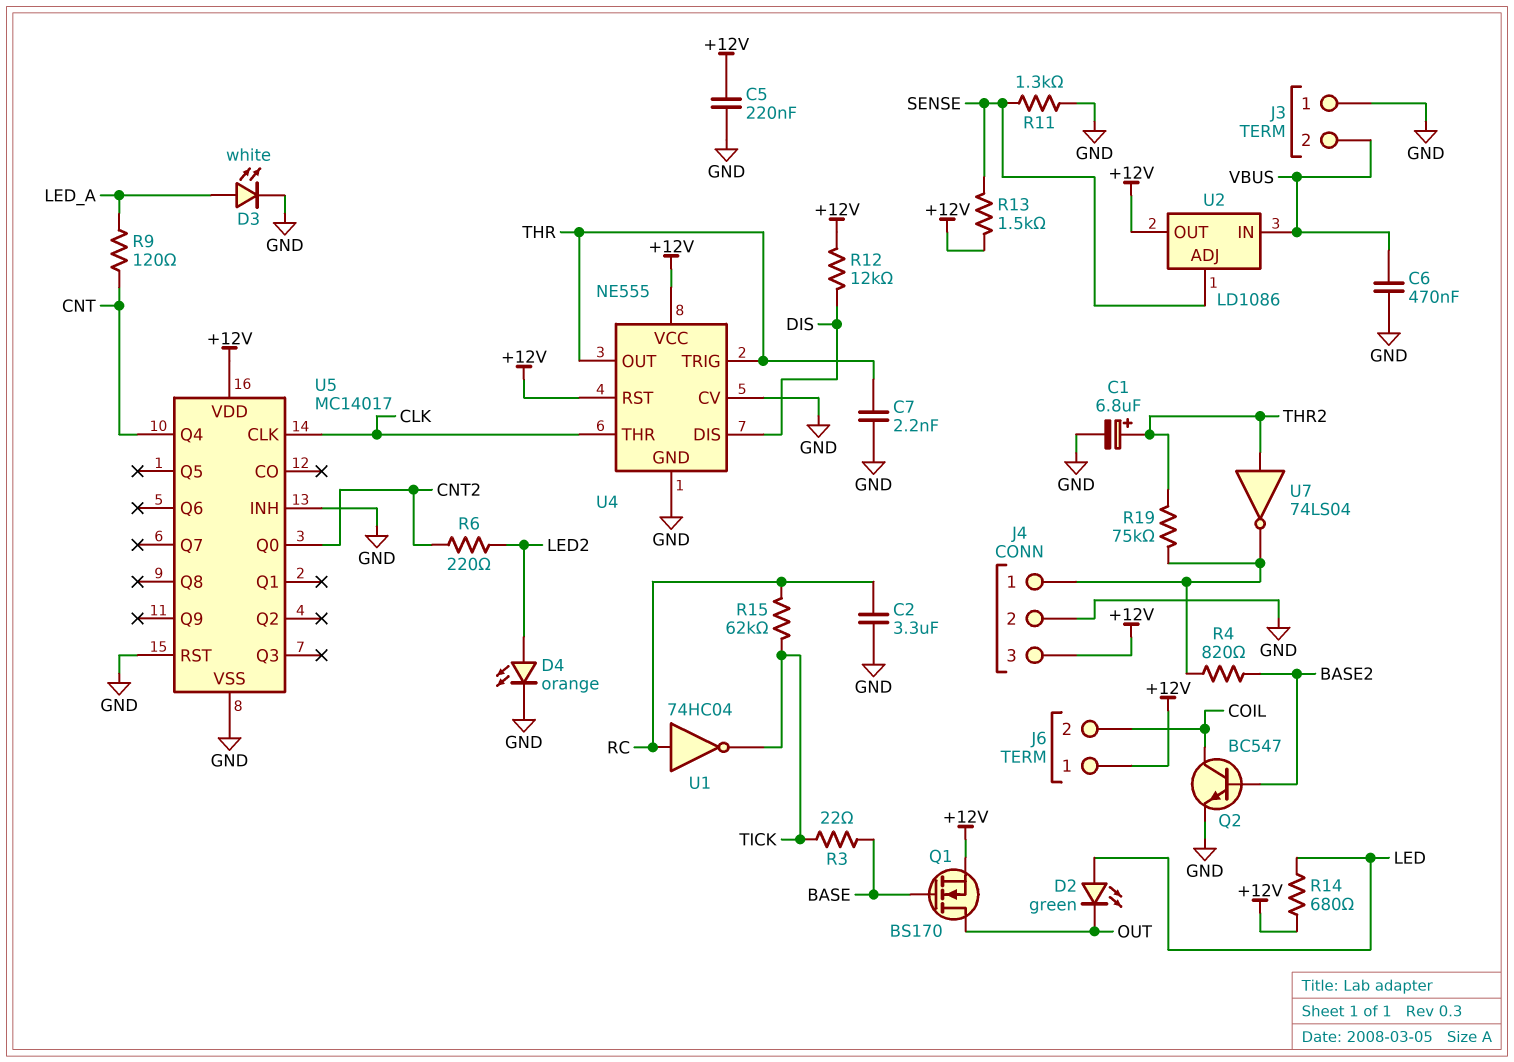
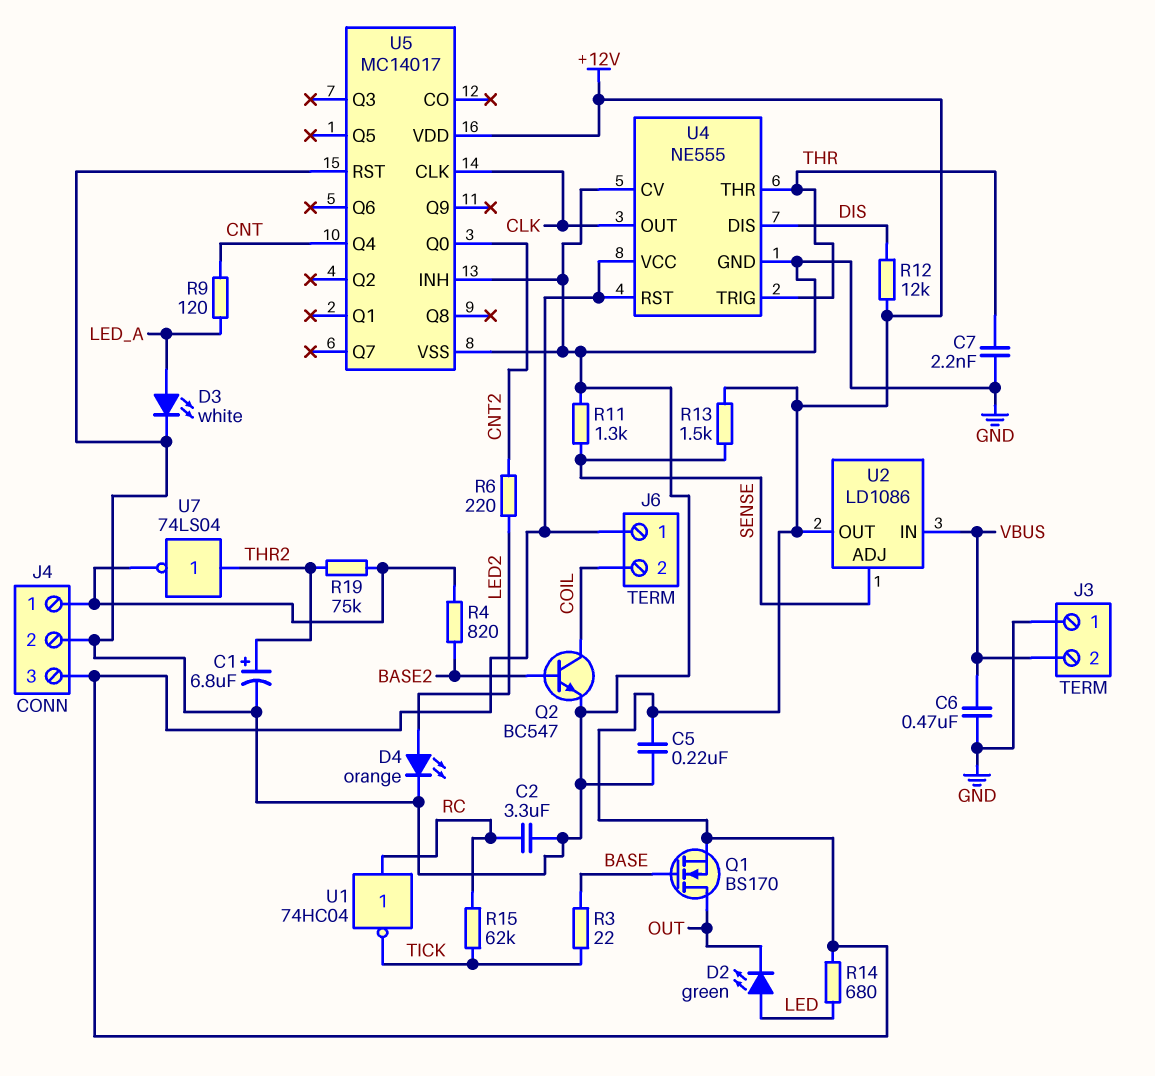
U4 pin OUT: THR -> CLK
U4 pin THR: CLK -> THR

